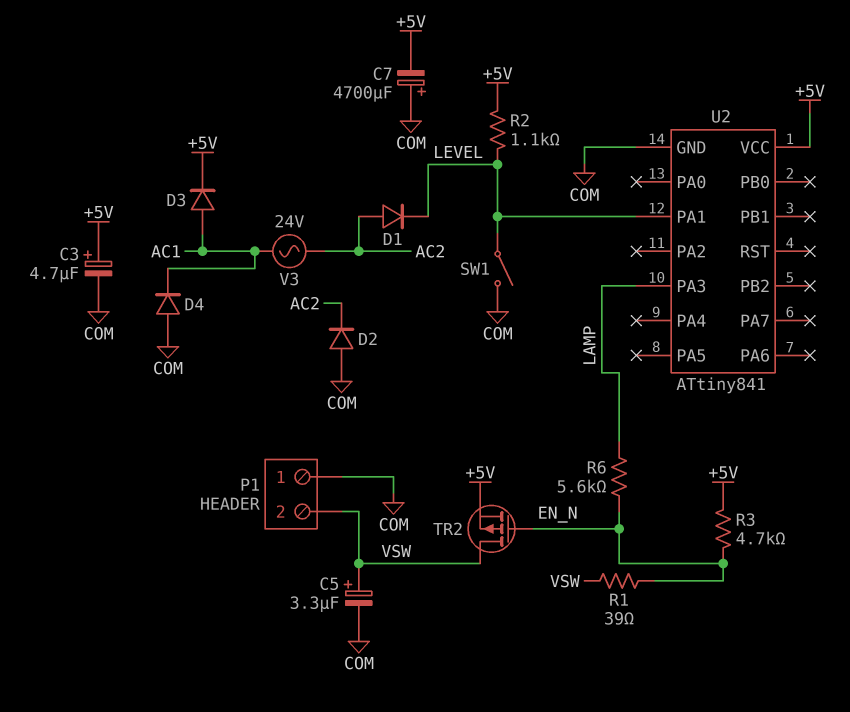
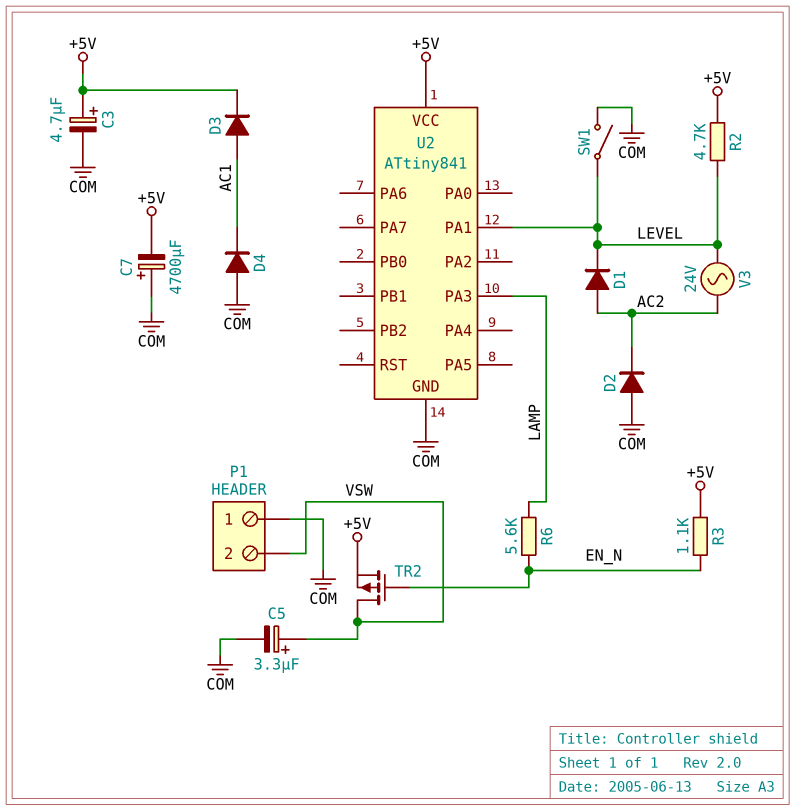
R1: 39 (EN_N, VSW) -> none
R2: 1.1k (+5V, LEVEL) -> 4.7k (+5V, LEVEL)
R3: 4.7k (+5V, EN_N) -> 1.1k (+5V, EN_N)
V3: AC 24V (AC1, AC2) -> AC 24V (AC2, LEVEL)

